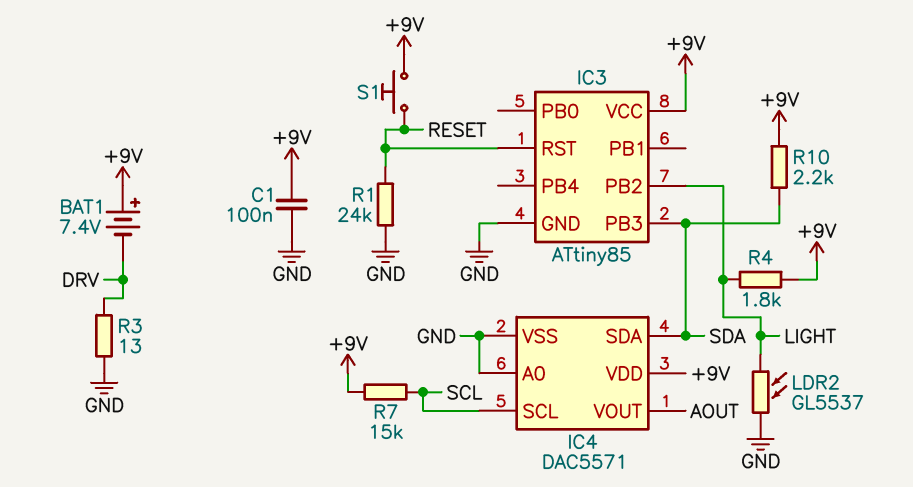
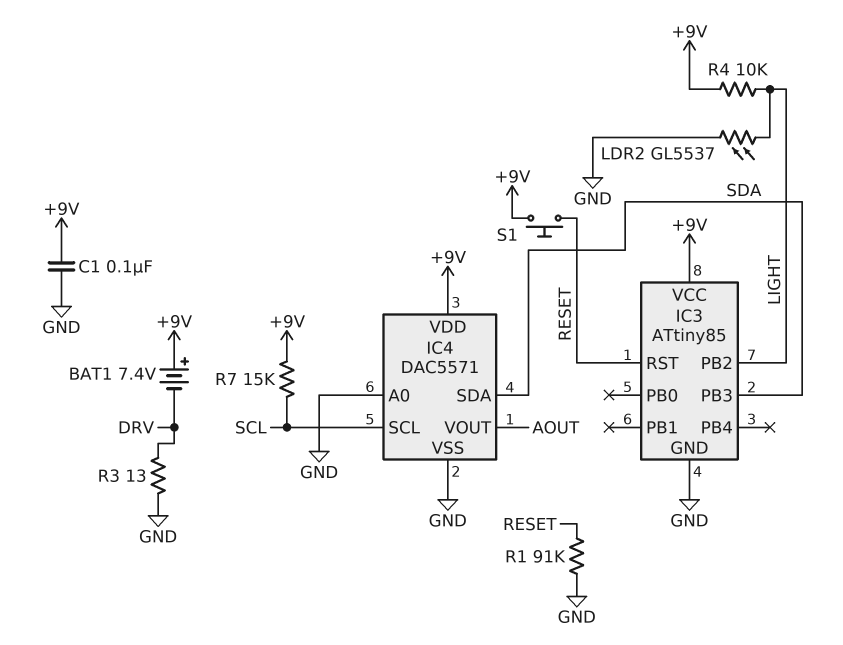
R1: 24k (GND, RESET) -> 91k (GND, RESET)
R4: 1.8k (+9V, LIGHT) -> 10k (+9V, LIGHT)
R10: 2.2k (+9V, SDA) -> none

